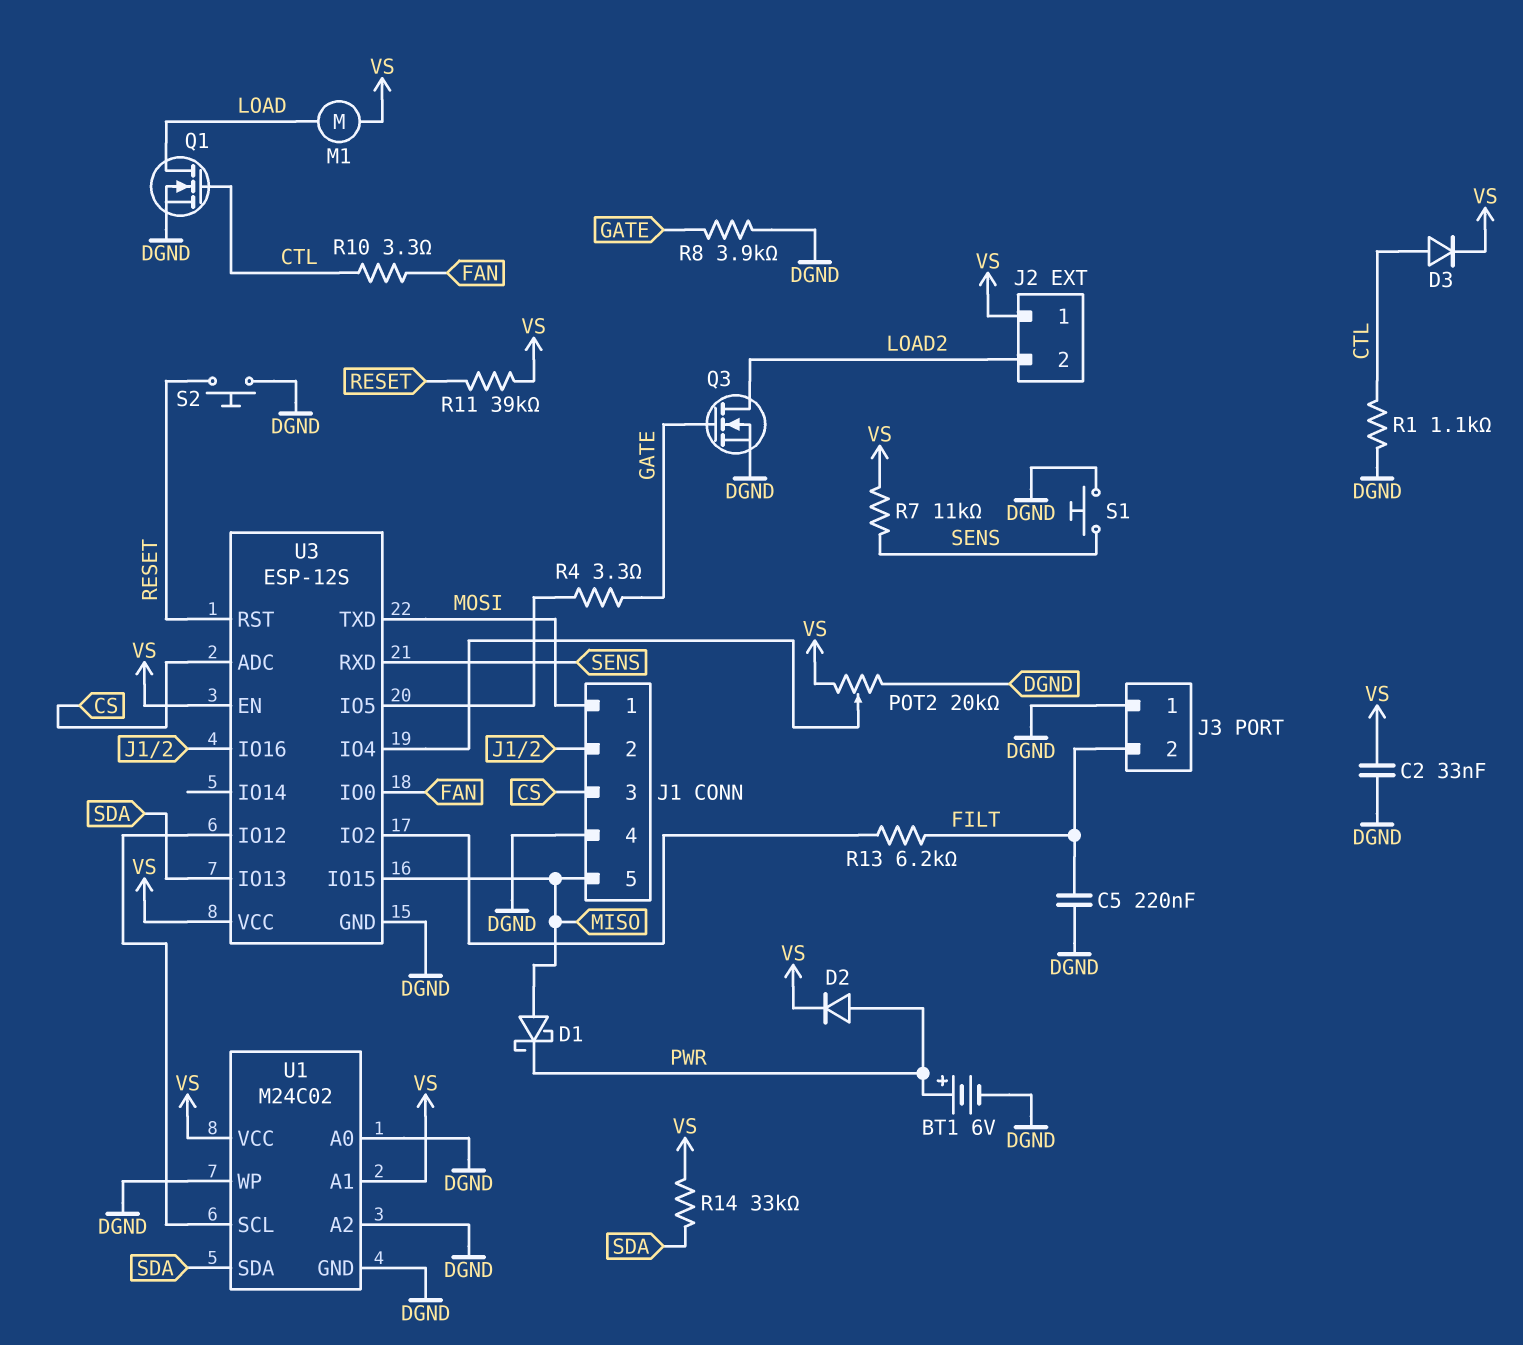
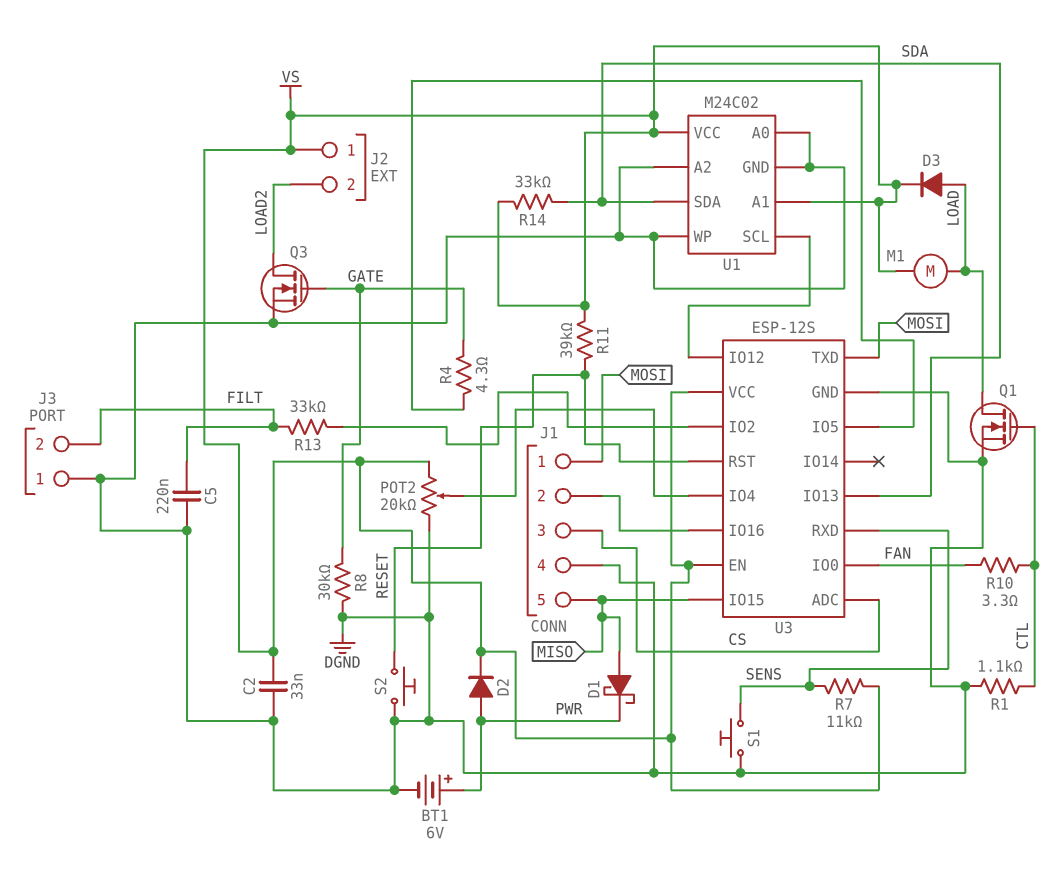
D3: diode (A CTL, K VS) -> diode (A LOAD, K VS)
R4: 3.3 (GATE, U3/IO5) -> 4.3 (GATE, U3/IO5)
R8: 3.9k (DGND, GATE) -> 30k (DGND, GATE)
R13: 6.2k (FILT, U3/IO2) -> 33k (FILT, U3/IO2)

